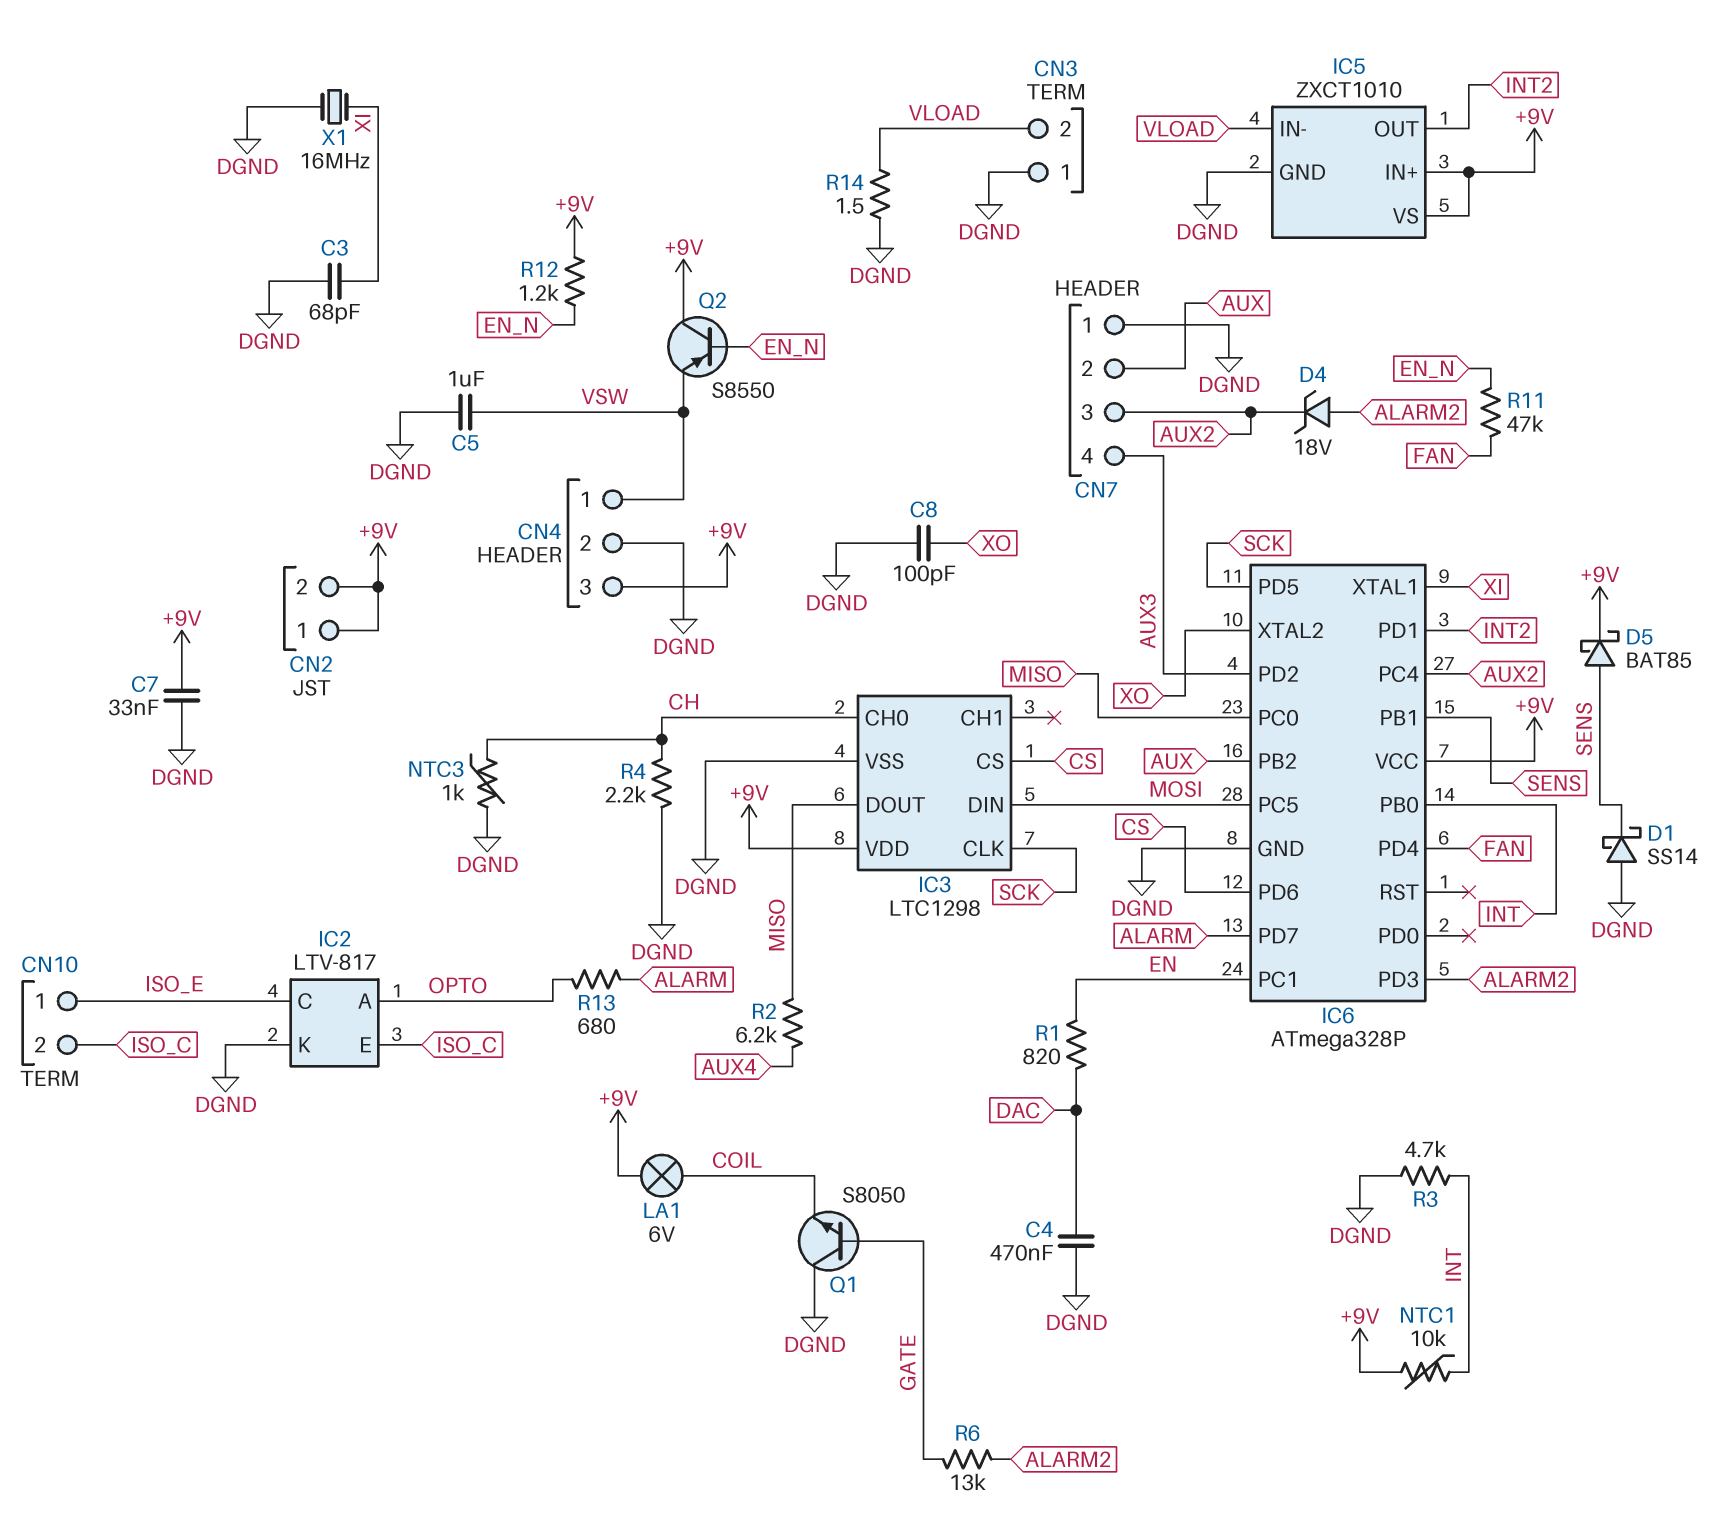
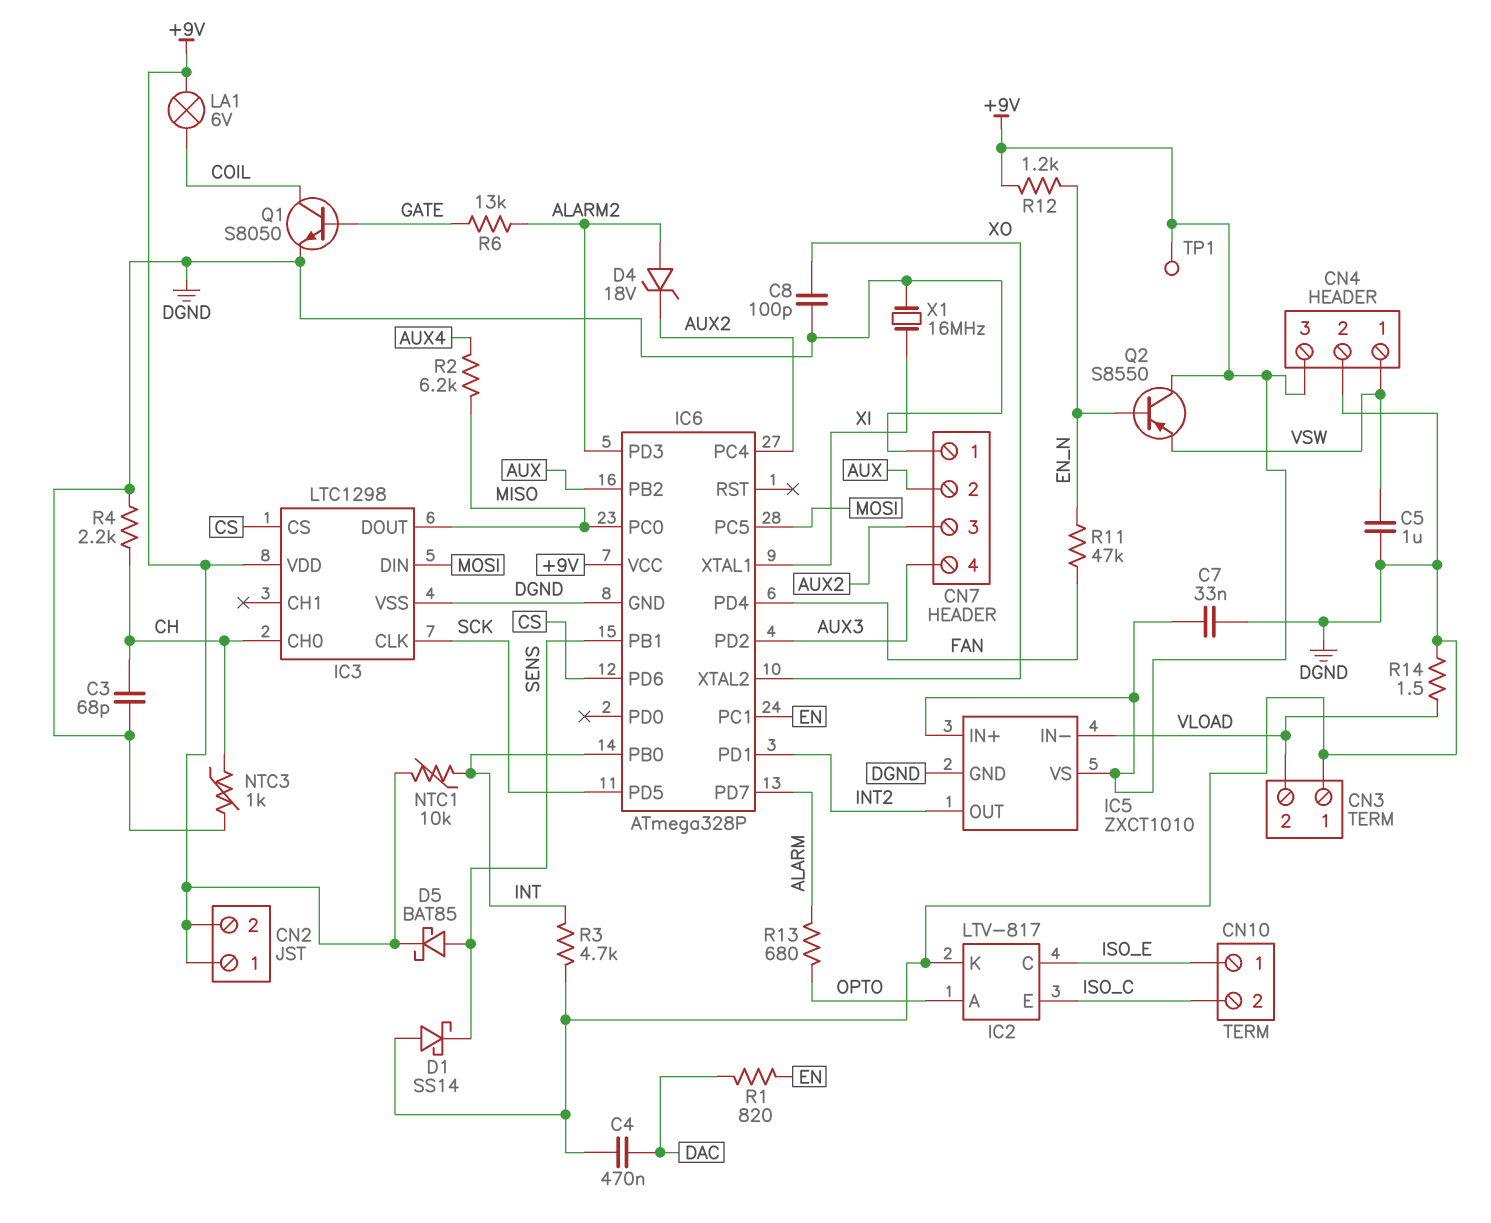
C3: 68pF (DGND, XI) -> 68pF (CH, DGND)
Q1: NPN S8050 (B GATE, C DGND, E COIL) -> NPN S8050 (B GATE, C COIL, E DGND)
TP1: none -> test point (+9V)

